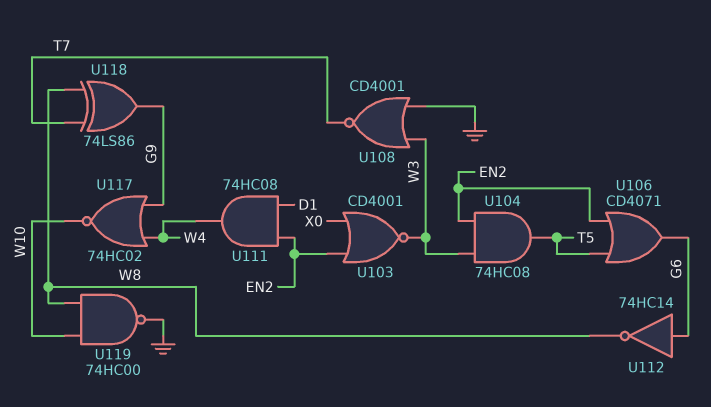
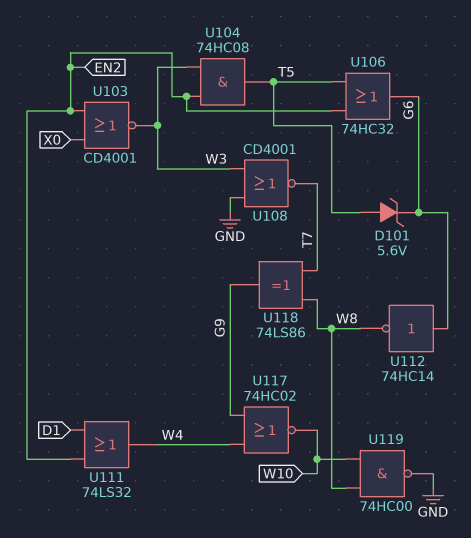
D101: none -> zener 5.6V (A T5, K G6)
U106: OR CD4071 (in EN2, in T5, out G6) -> OR 74HC32 (in EN2, in T5, out G6)
U111: AND 74HC08 (in D1, in EN2, out W4) -> OR 74LS32 (in D1, in EN2, out W4)

